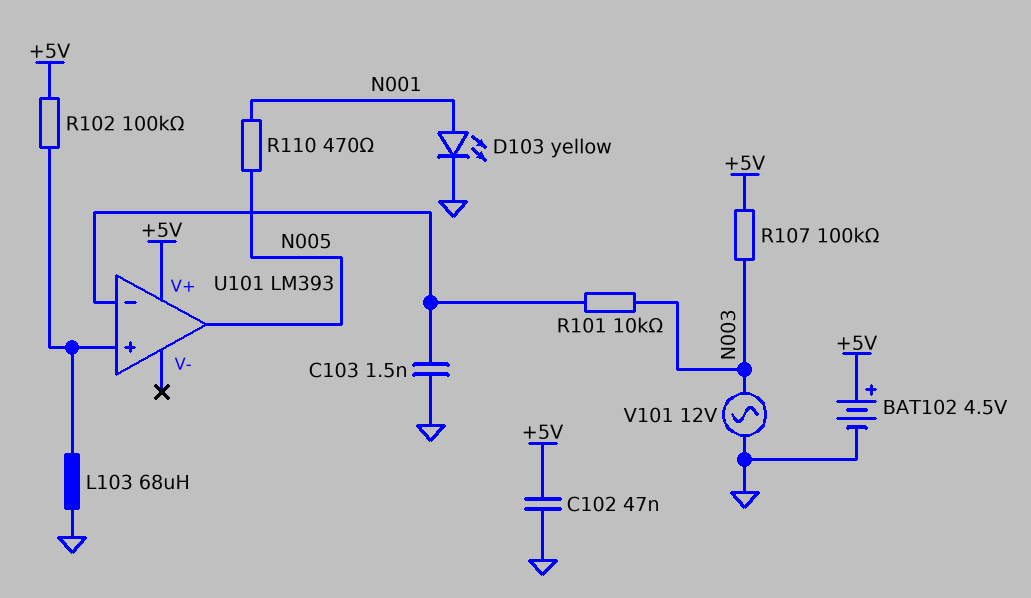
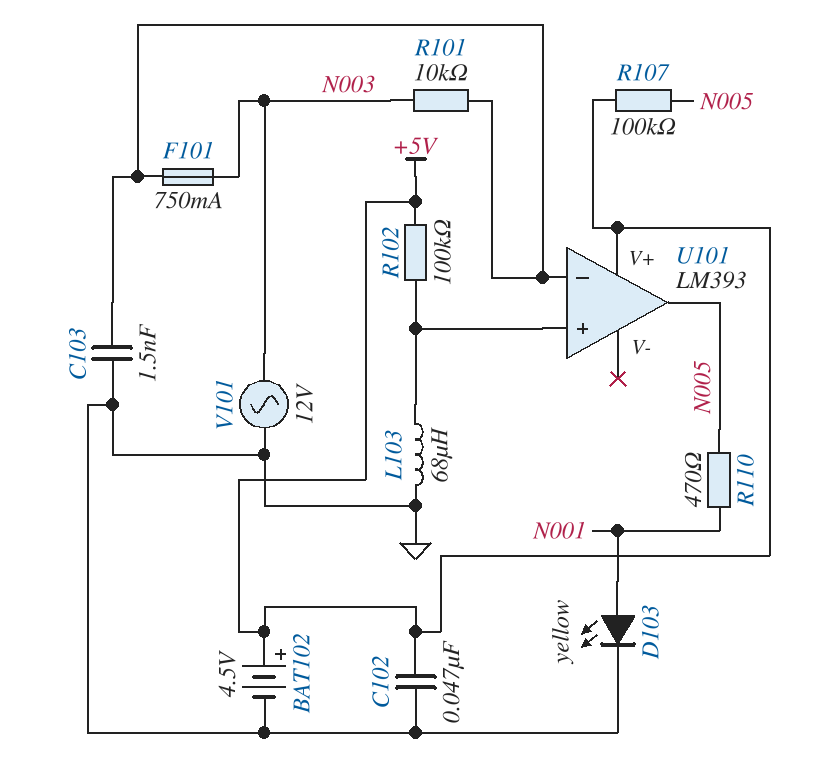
F101: none -> 750mA (N003, U101/in-)
R107: 100k (+5V, N003) -> 100k (+5V, N005)

